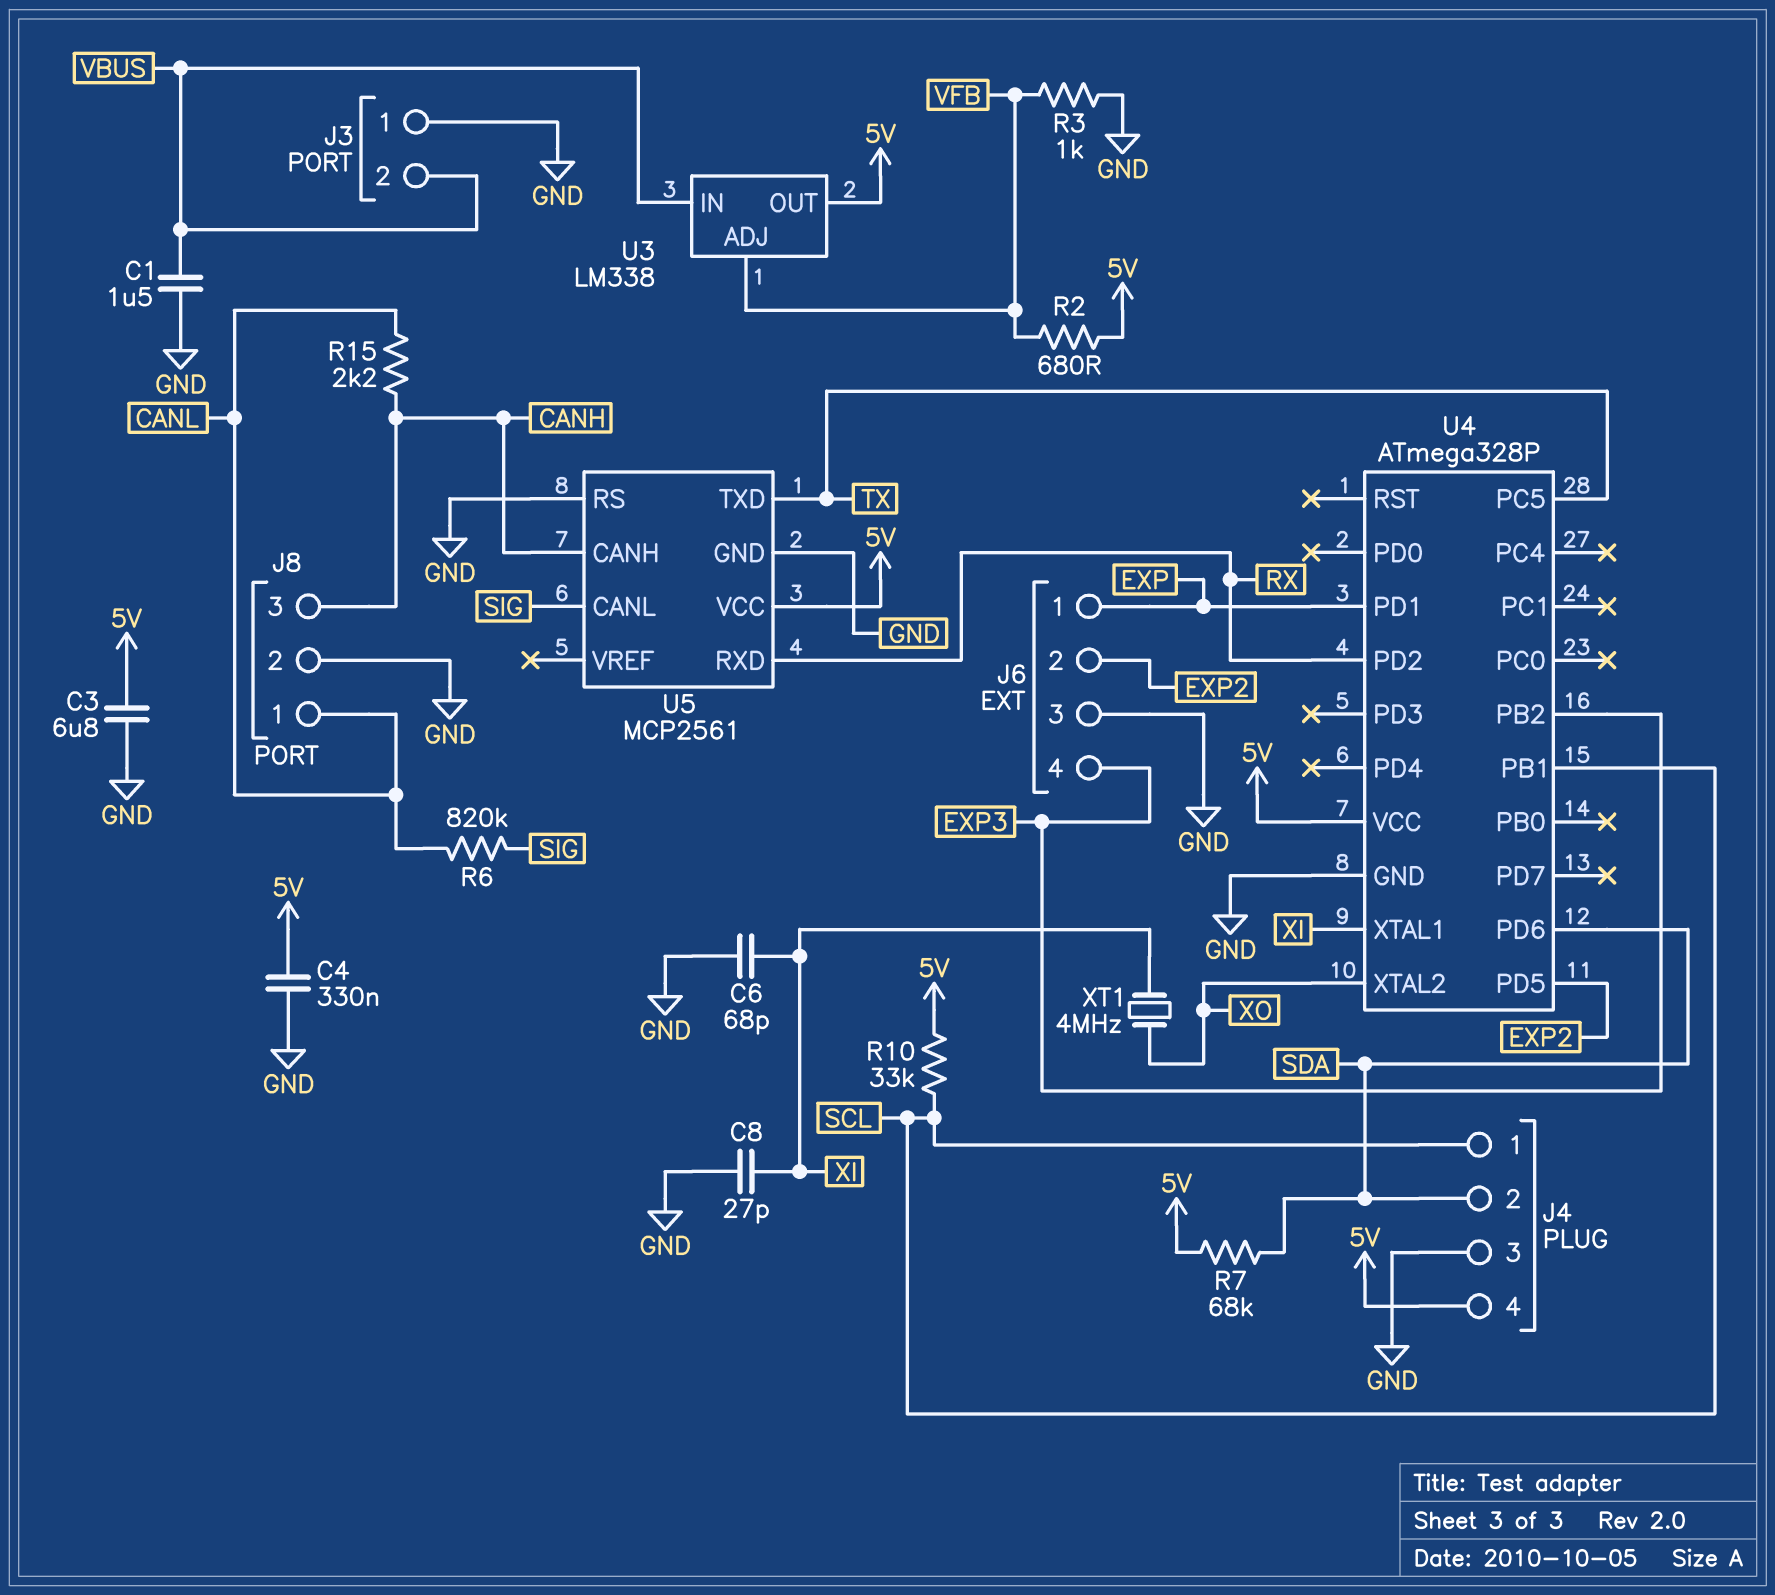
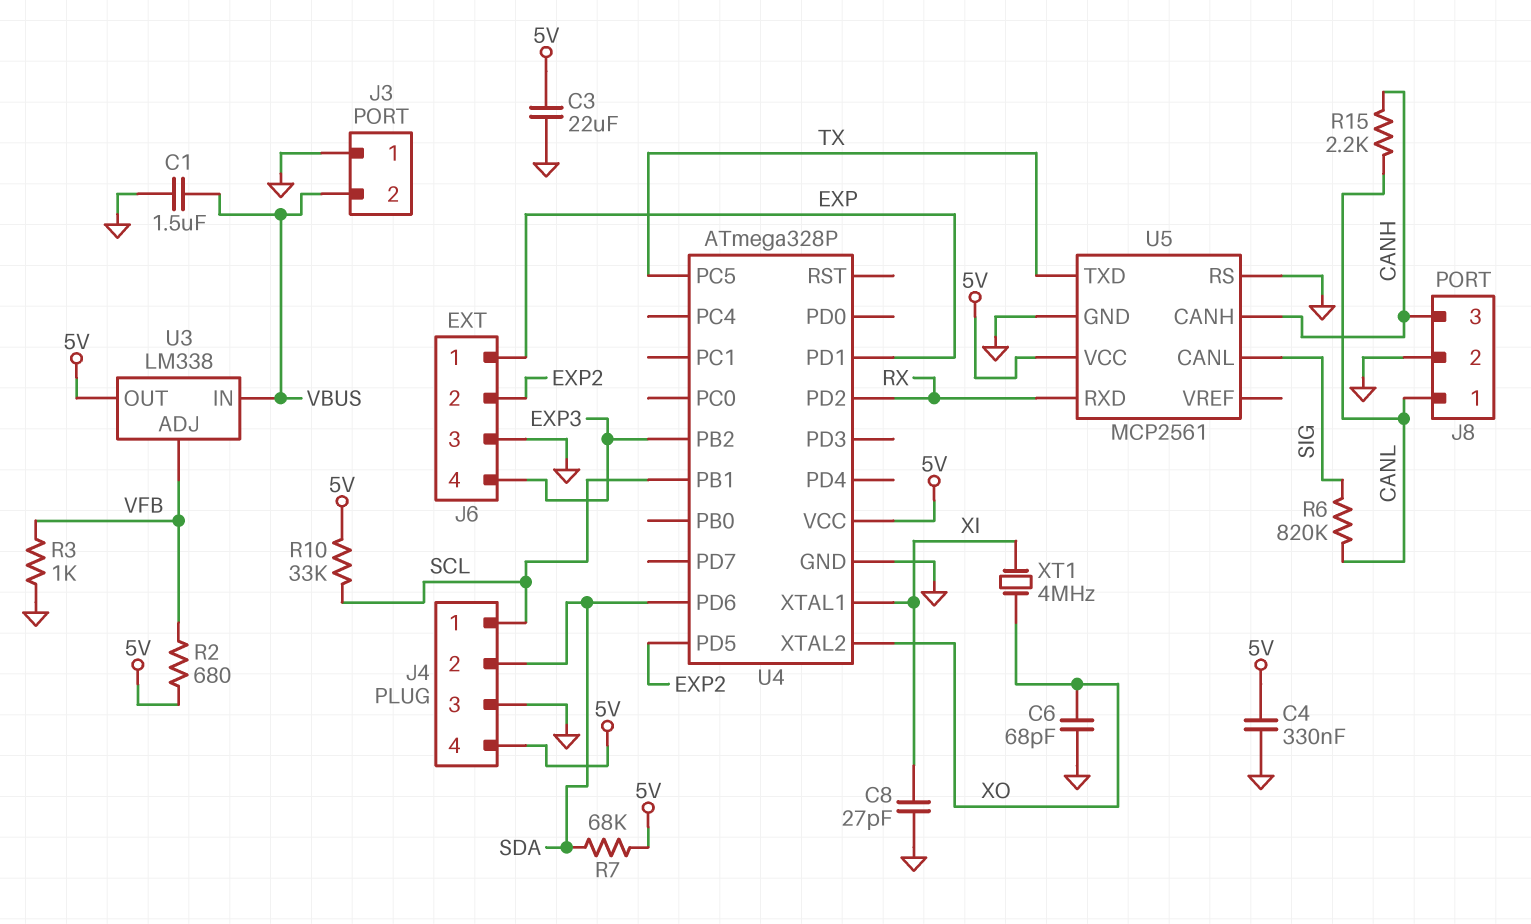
C3: 6.8uF (5V, GND) -> 22uF (5V, GND)
C6: 68pF (GND, XI) -> 68pF (GND, XO)

